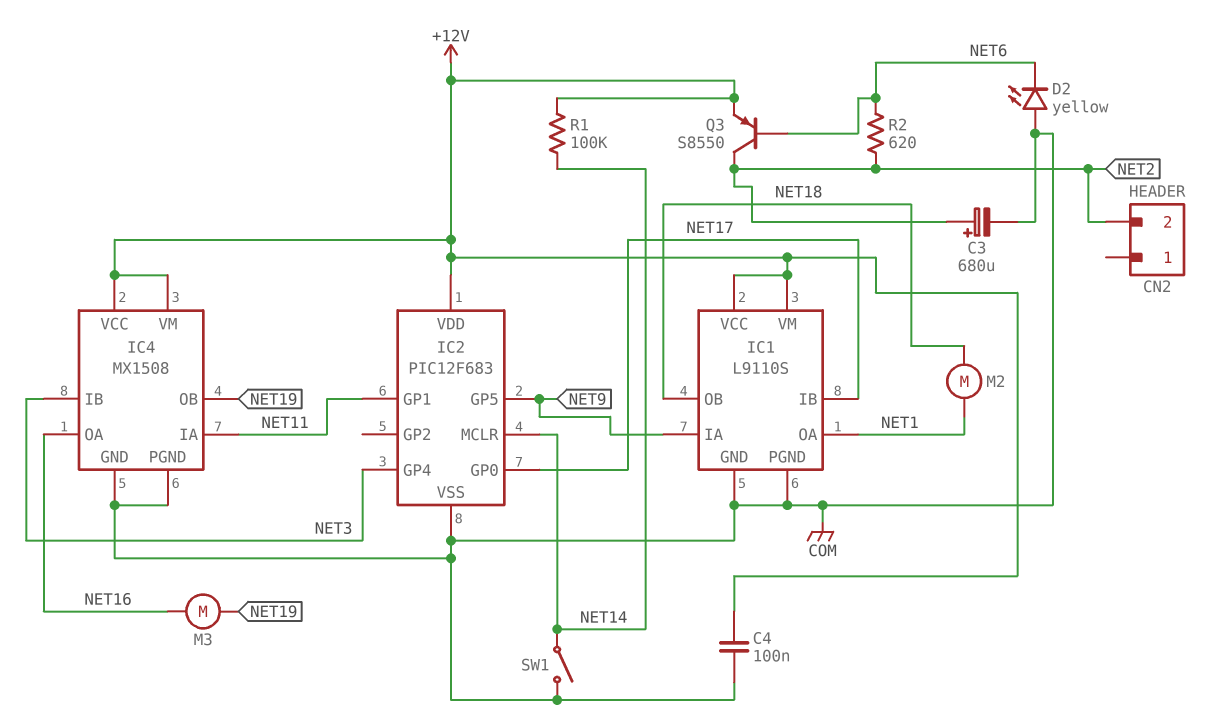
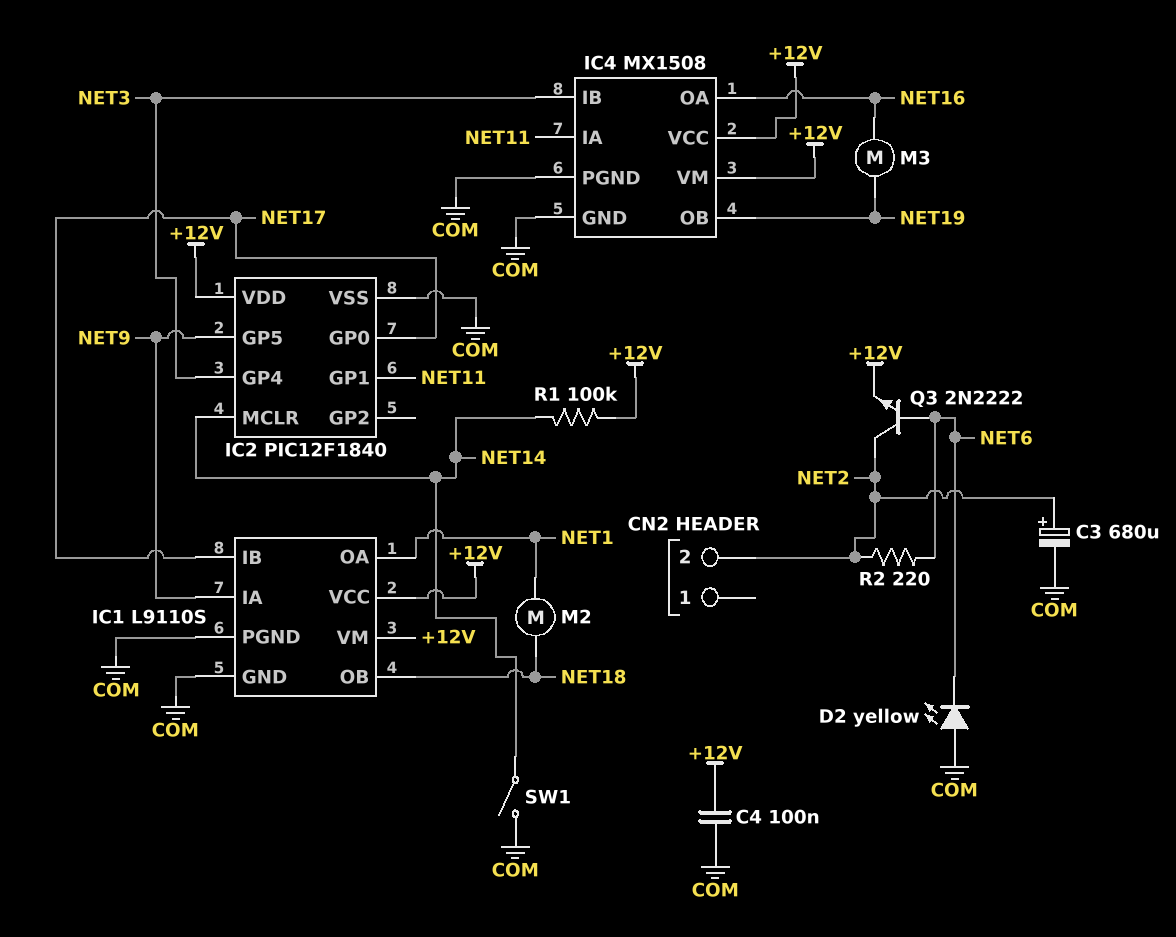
IC2: PIC12F683 -> PIC12F1840
Q3: PNP S8550 (B NET6, C NET2, E +12V) -> NPN 2N2222 (B NET6, C NET2, E +12V)
R2: 620 (NET2, NET6) -> 220 (NET2, NET6)

